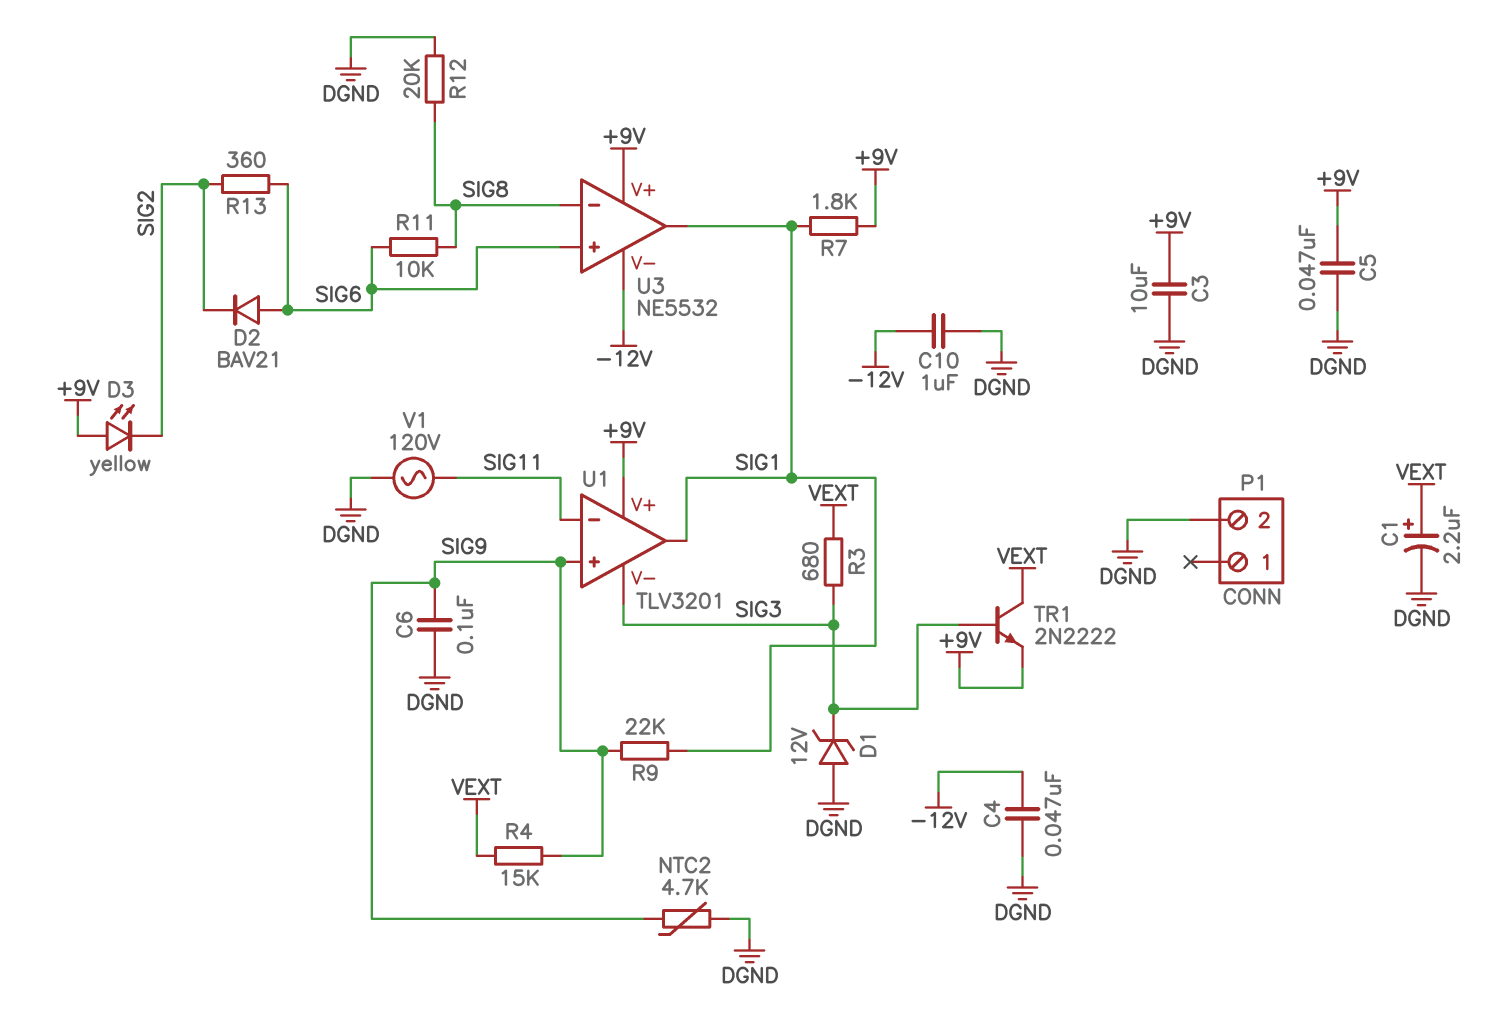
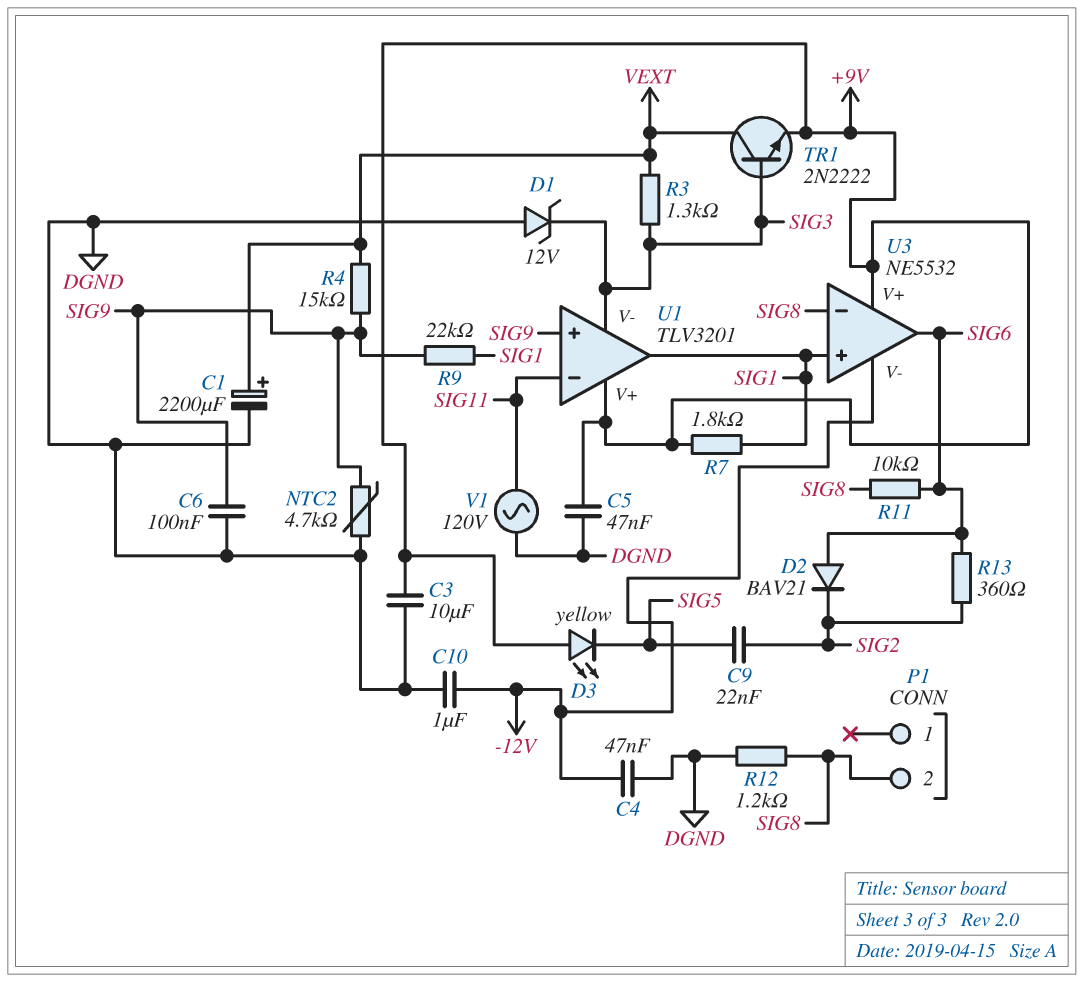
C1: 2.2uF (plus VEXT, minus DGND) -> 2200uF (plus VEXT, minus DGND)
C9: none -> 22nF (SIG2, SIG5)
D3: LED yellow (A +9V, K SIG2) -> LED yellow (A +9V, K SIG5)
P1 pin 2: DGND -> SIG8
R3: 680 (SIG3, VEXT) -> 1.3k (SIG3, VEXT)
R12: 20k (DGND, SIG8) -> 1.2k (DGND, SIG8)
U3 pin in+: SIG6 -> SIG1
U3 pin out: SIG1 -> SIG6

